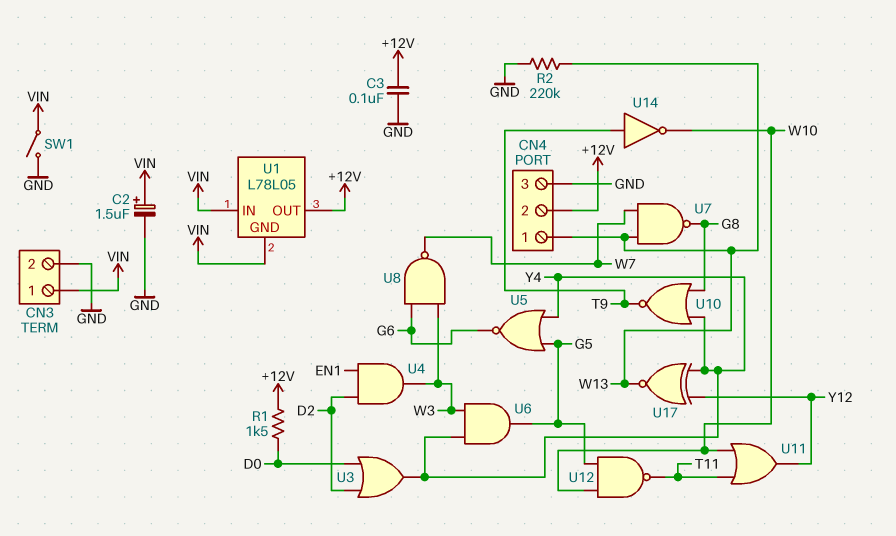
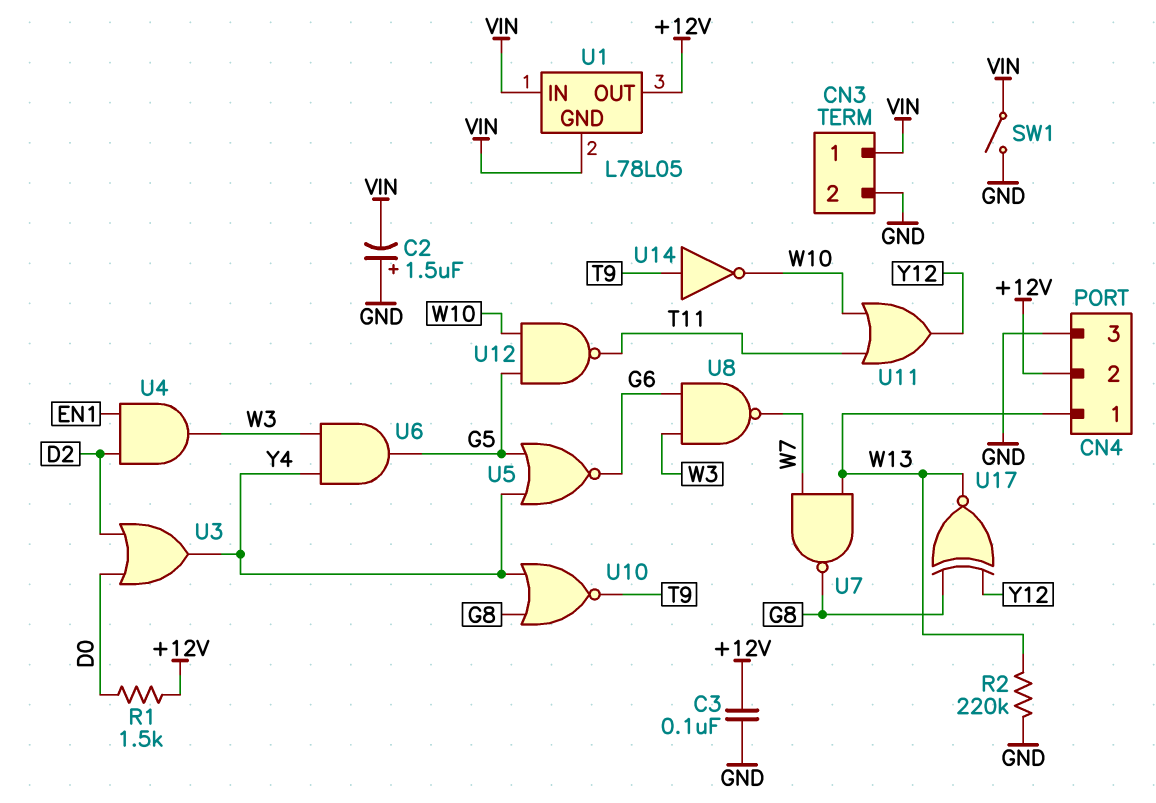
C2: 1.5uF (plus VIN, minus GND) -> 1.5uF (plus GND, minus VIN)
U17: XNOR (in Y4, in Y12, out W13) -> XNOR (in G8, in Y12, out W13)

